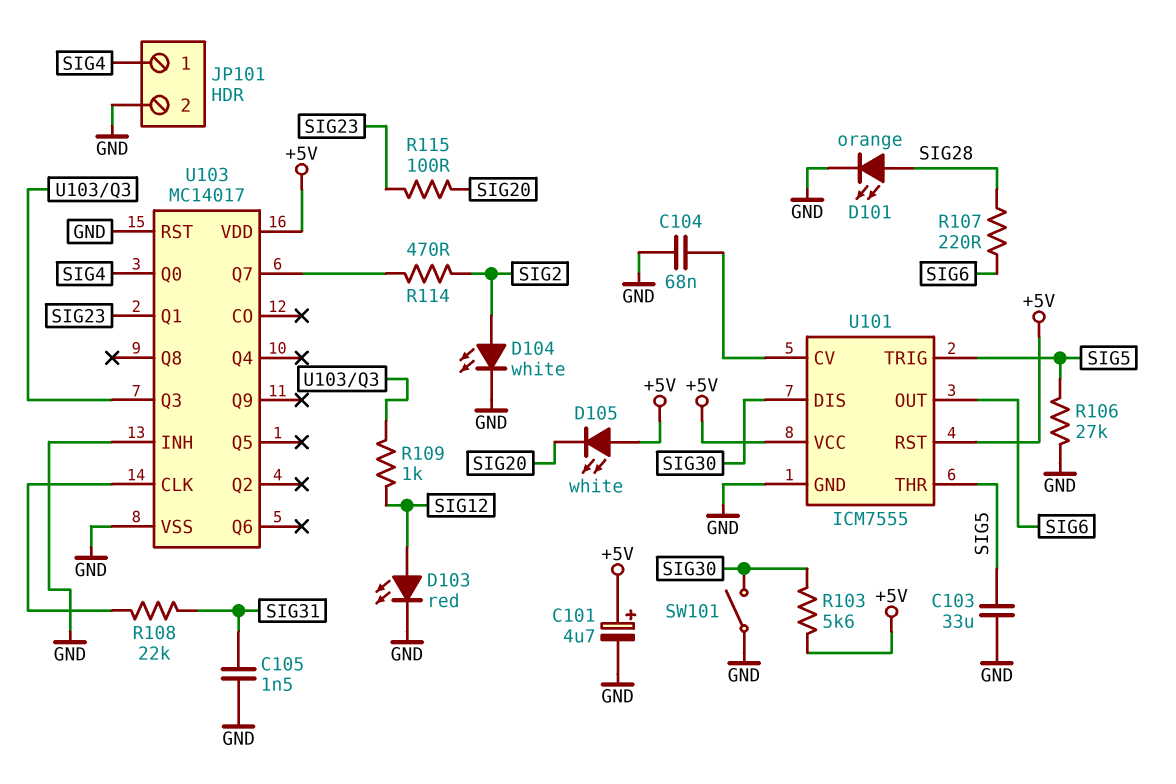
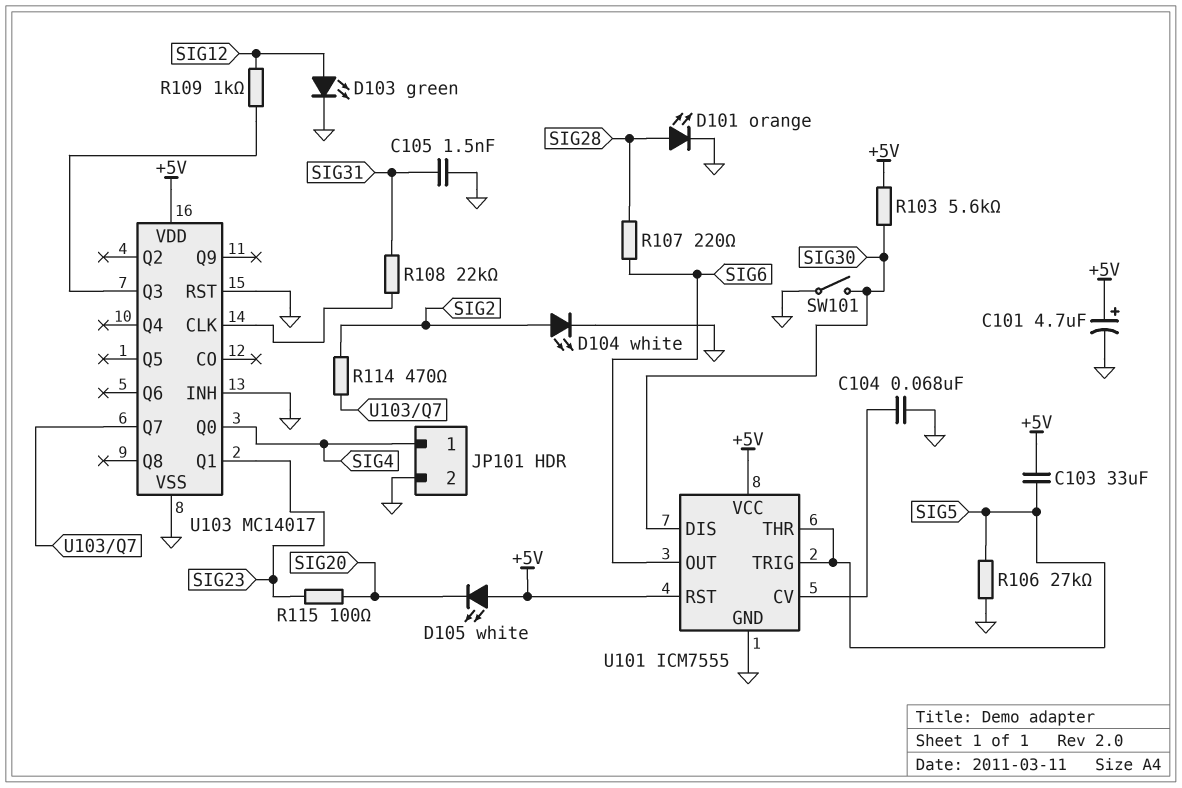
C103: 33uF (GND, SIG5) -> 33uF (+5V, SIG5)
D103: LED red (A SIG12, K GND) -> LED green (A SIG12, K GND)

